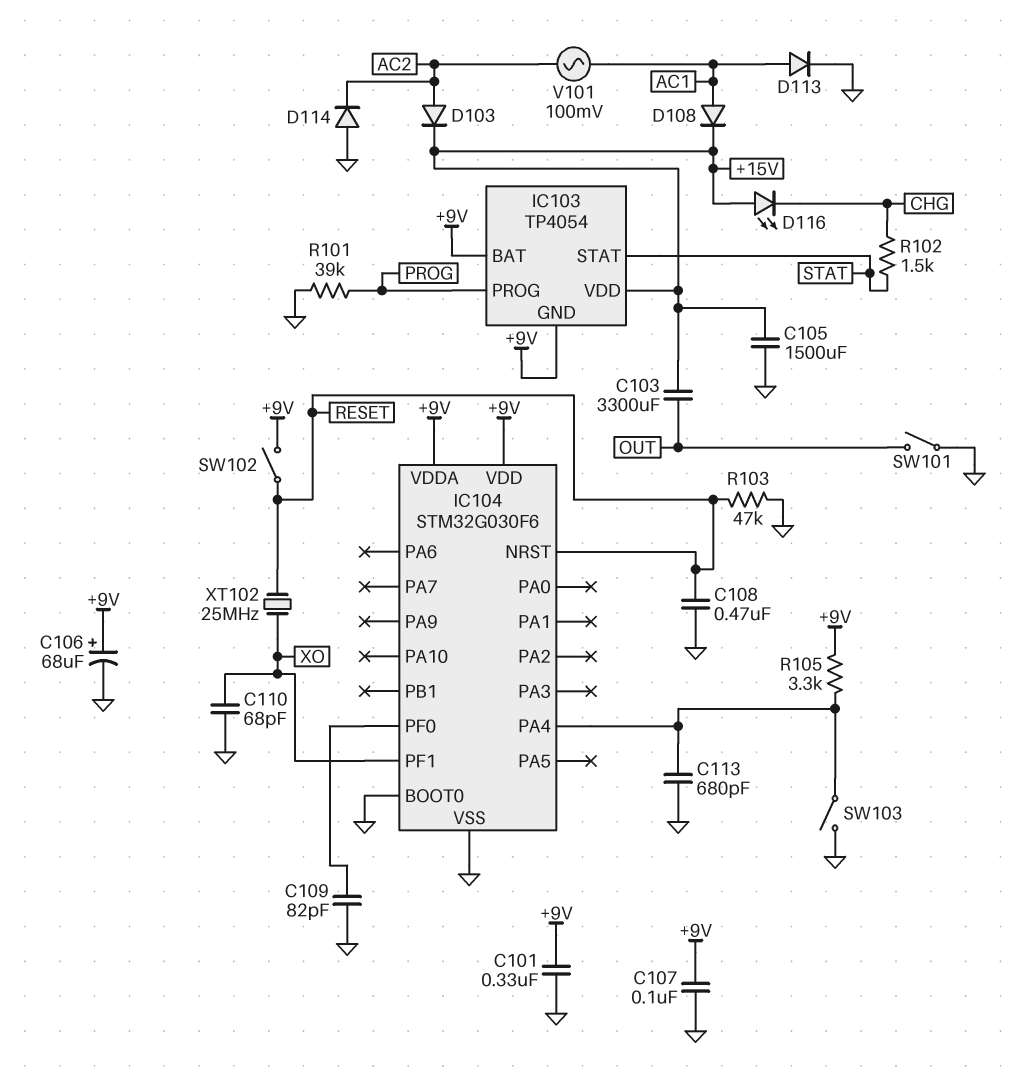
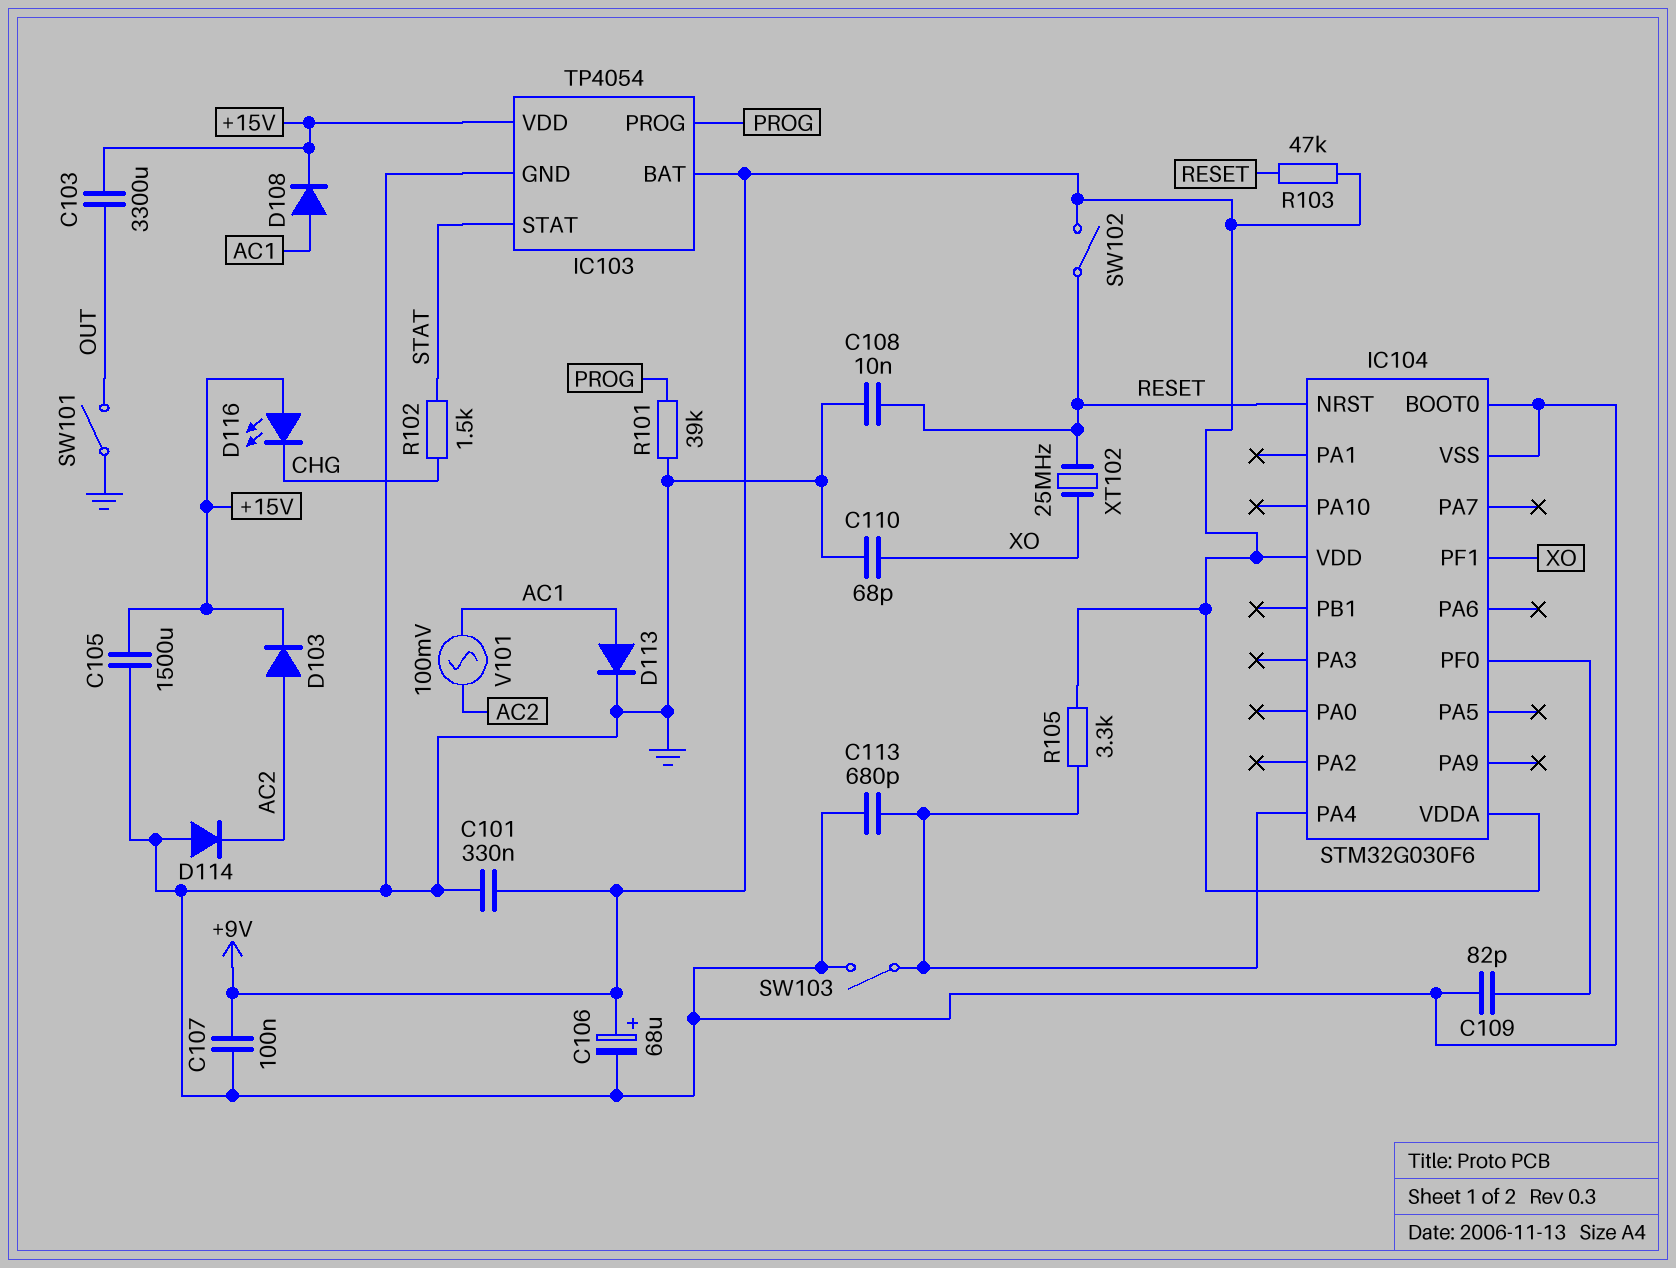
C108: 470nF (GND, RESET) -> 10nF (GND, RESET)
IC103 pin GND: +9V -> GND
R103: 47k (GND, RESET) -> 47k (+9V, RESET)

